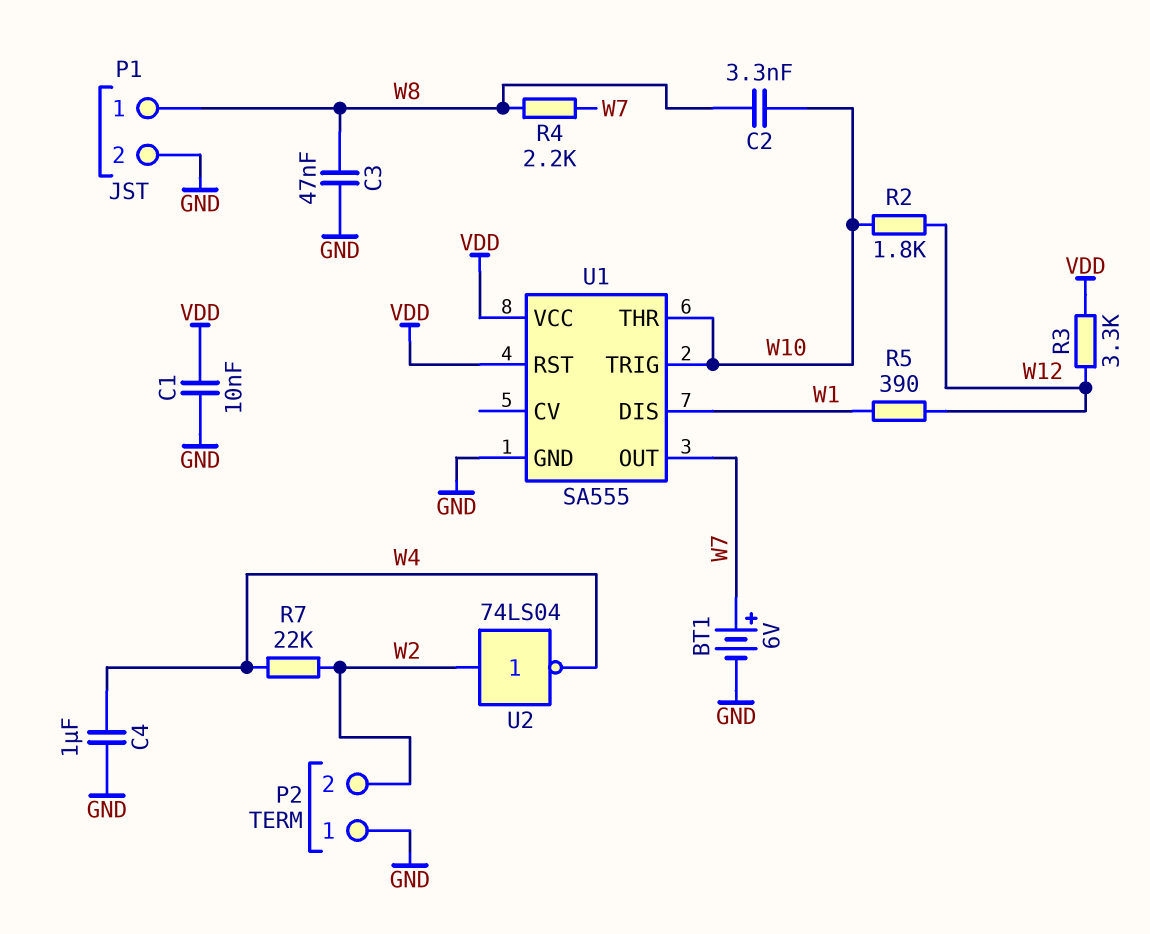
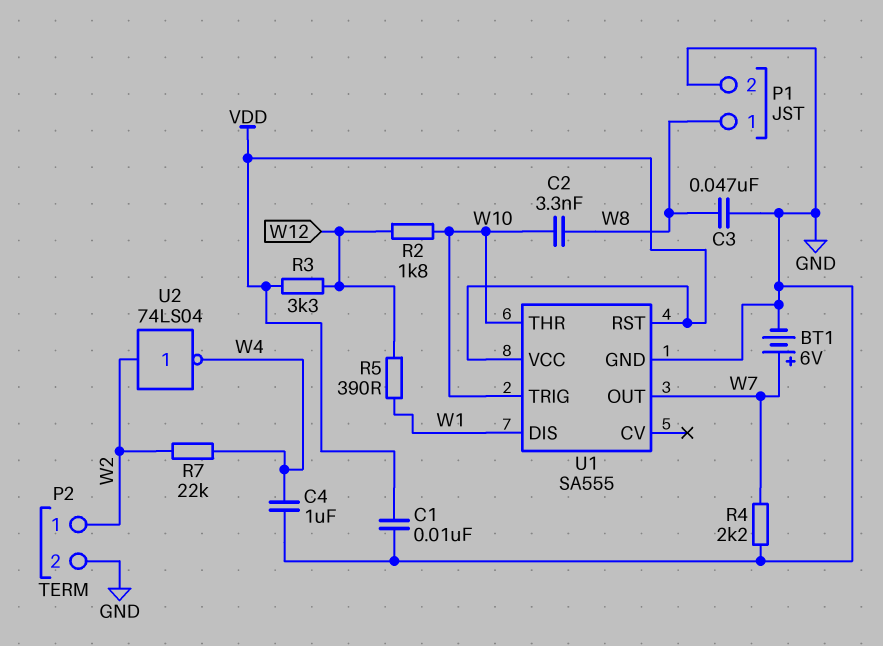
P2 pin 1: GND -> W2
P2 pin 2: W2 -> GND
R4: 2.2k (W7, W8) -> 2.2k (GND, W7)

